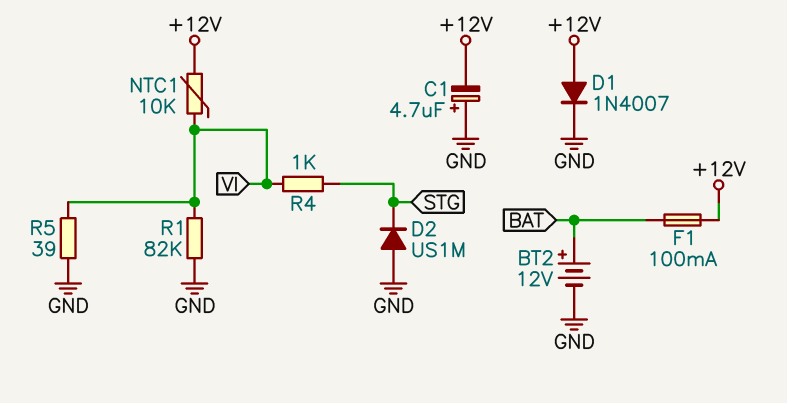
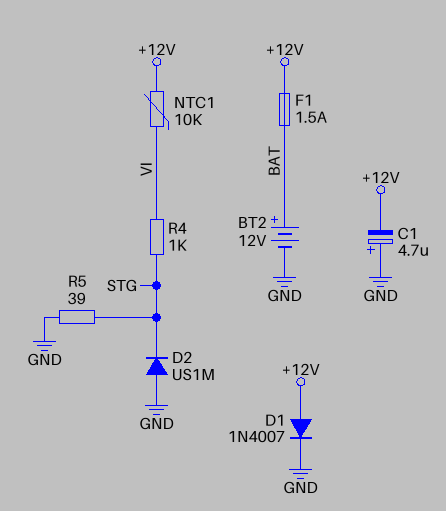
F1: 100mA (+12V, BAT) -> 1.5A (+12V, BAT)
R1: 82k (GND, VI) -> none
R5: 39 (GND, VI) -> 39 (GND, STG)

